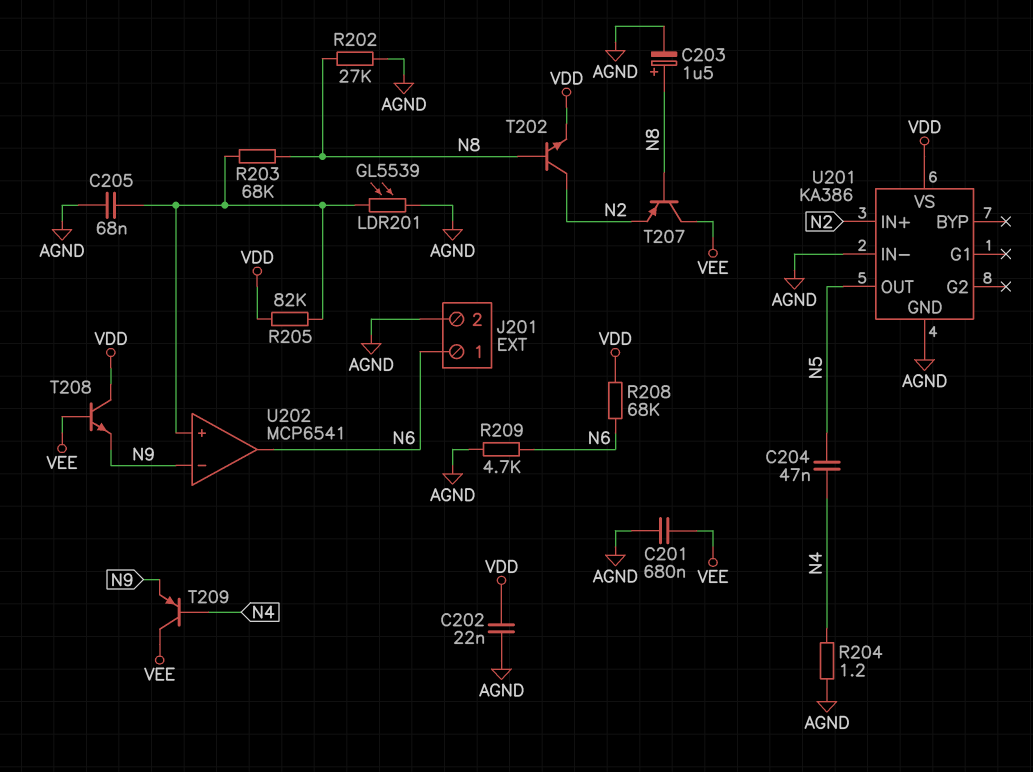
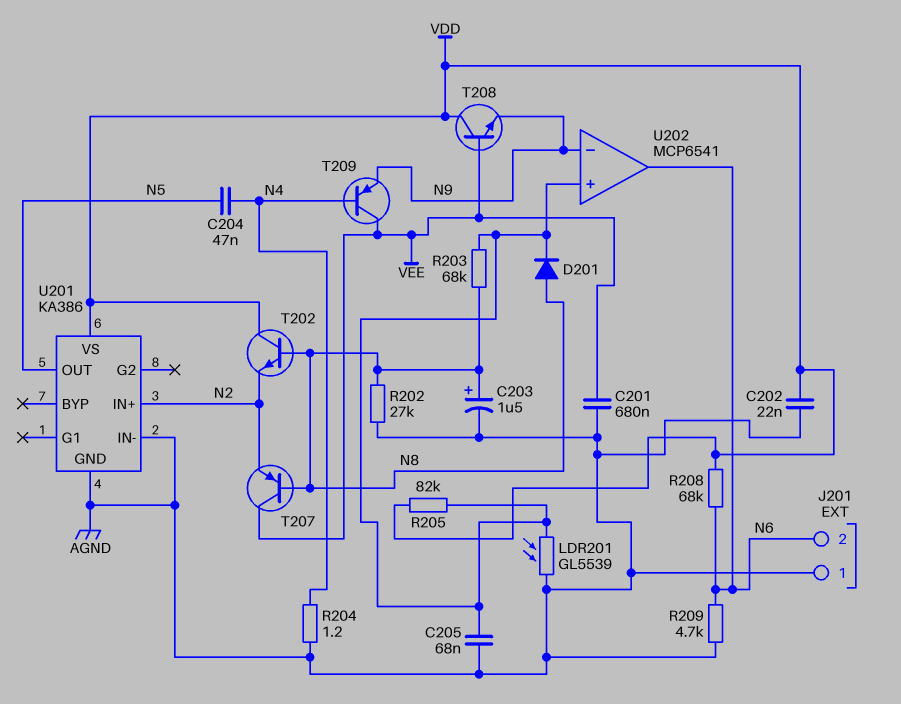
D201: none -> diode (A N8, K U202/in+)
J201 pin 1: N6 -> AGND
J201 pin 2: AGND -> N6
T202: NPN (B N8, C N2, E VDD) -> NPN (B N8, C VDD, E N2)

